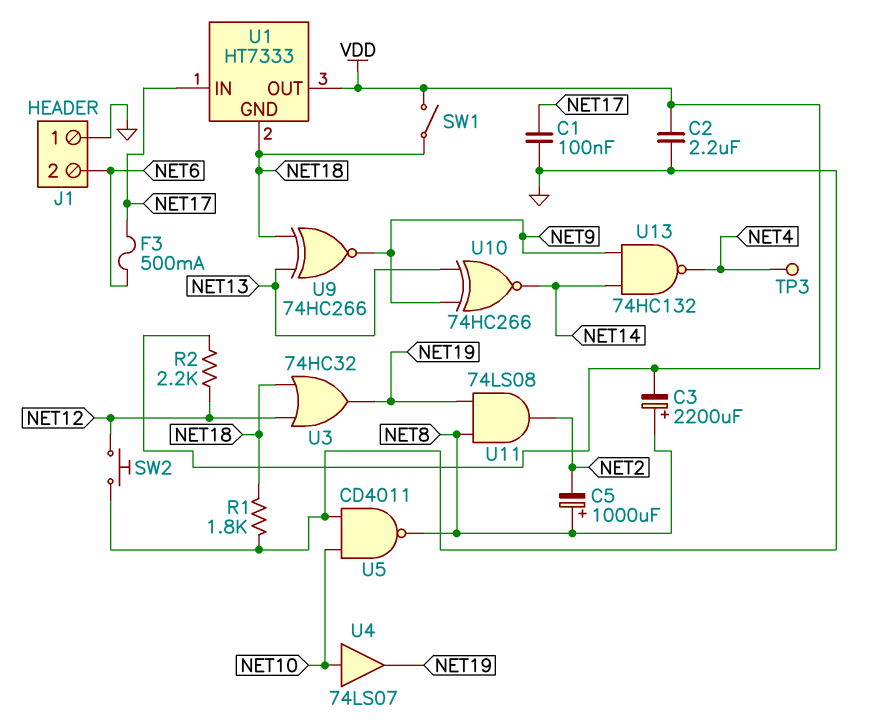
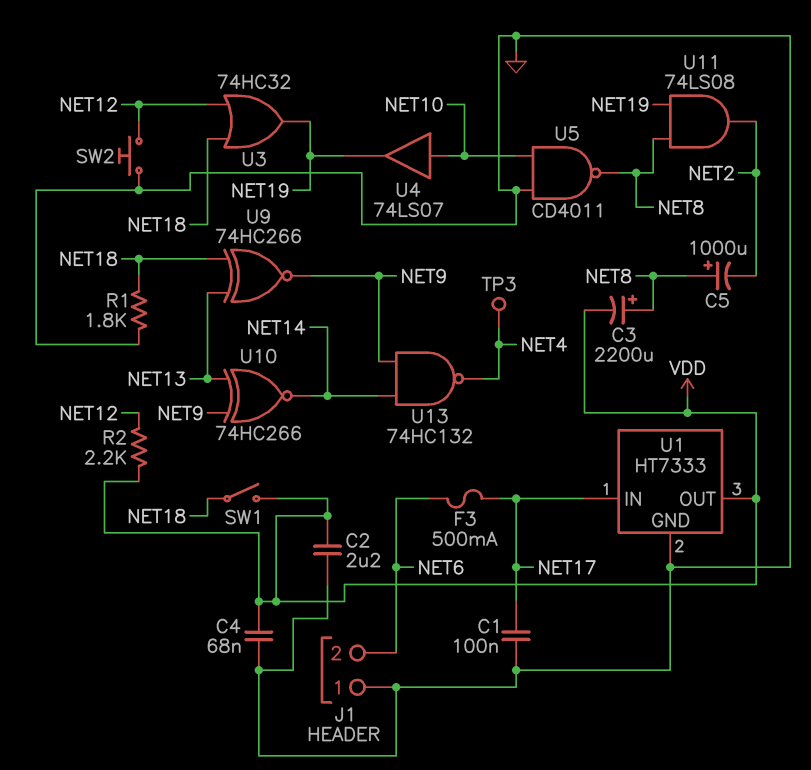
C4: none -> 68nF (GND, VDD)
U1 pin GND: NET18 -> GND

